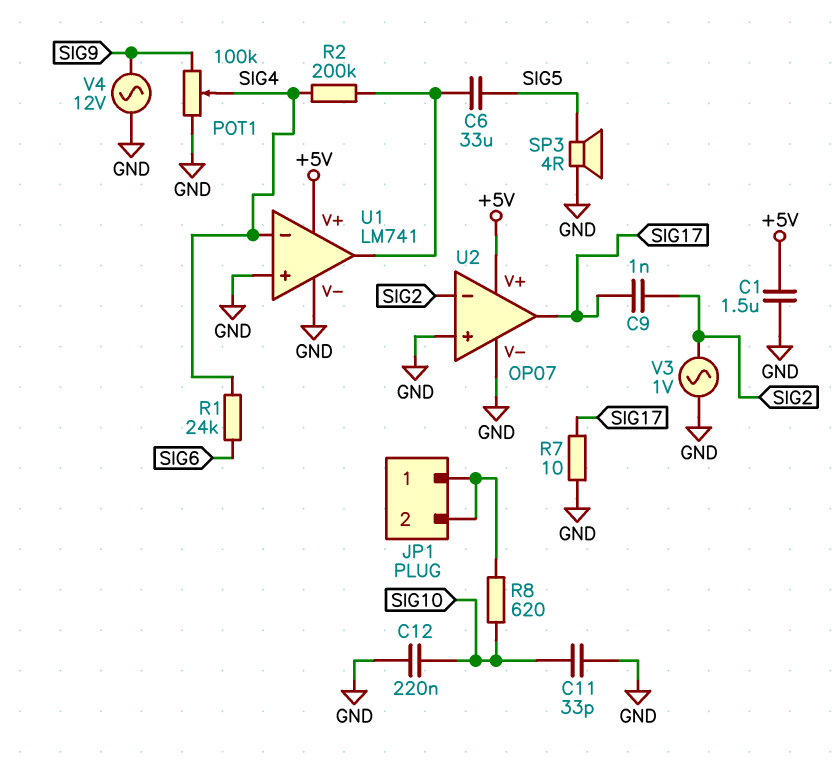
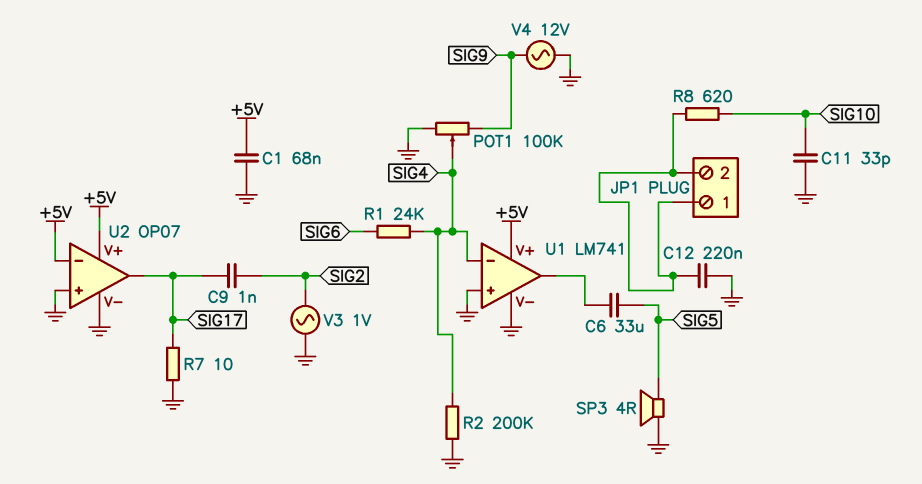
C1: 1.5uF (+5V, GND) -> 68nF (+5V, GND)
C12: 220nF (GND, SIG10) -> 220nF (GND, JP1/1)
R2: 200k (SIG4, U1/out) -> 200k (GND, SIG4)
U2 pin in-: SIG2 -> +5V

